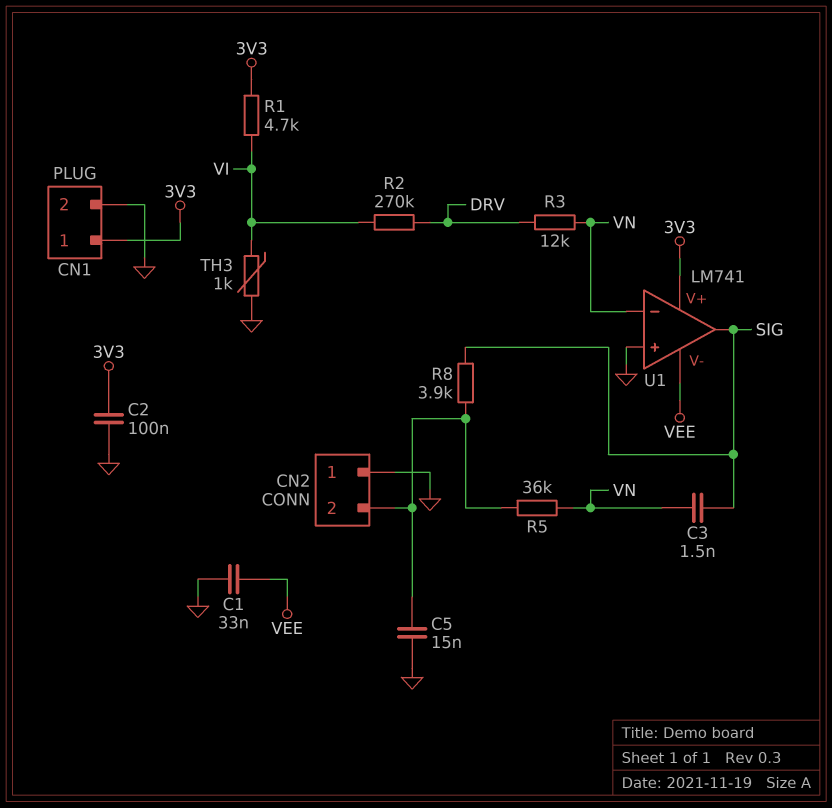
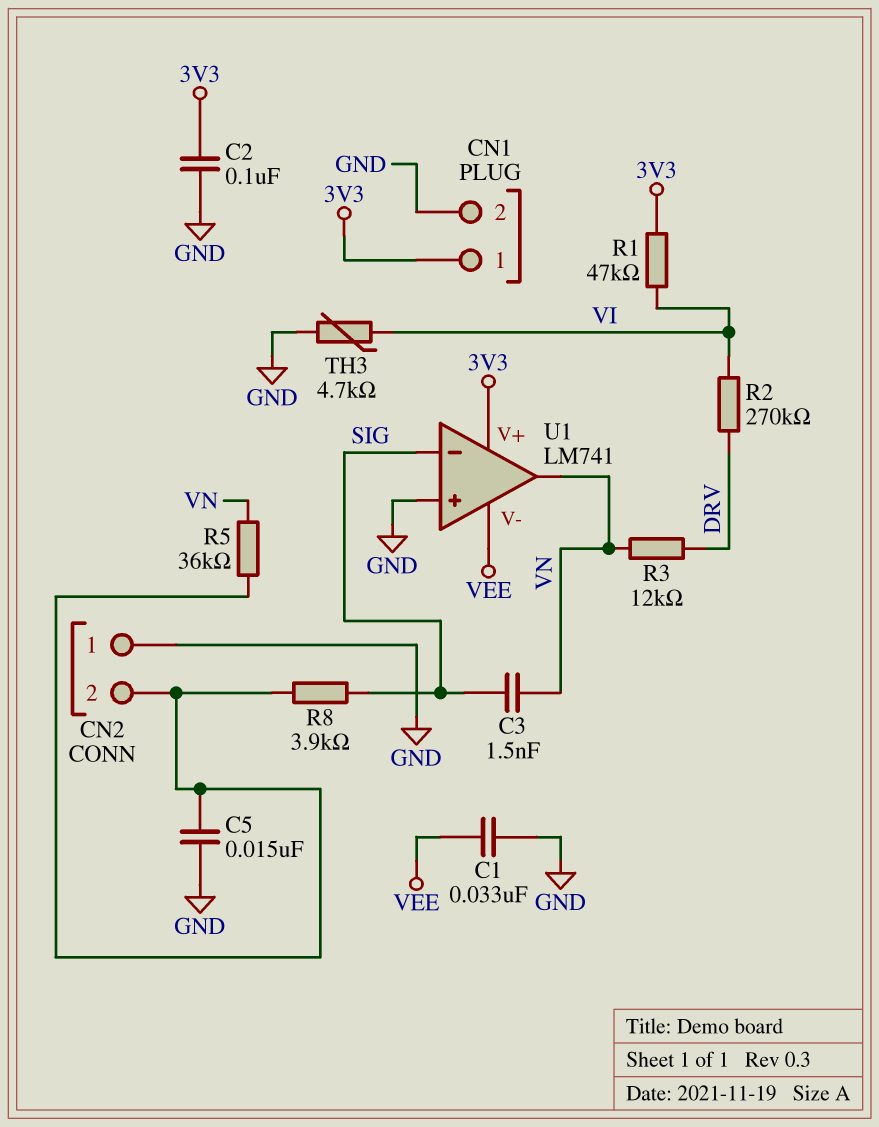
R1: 4.7k (3V3, VI) -> 47k (3V3, VI)
TH3: 1k (GND, VI) -> 4.7k (GND, VI)
U1 pin in-: VN -> SIG
U1 pin out: SIG -> VN

